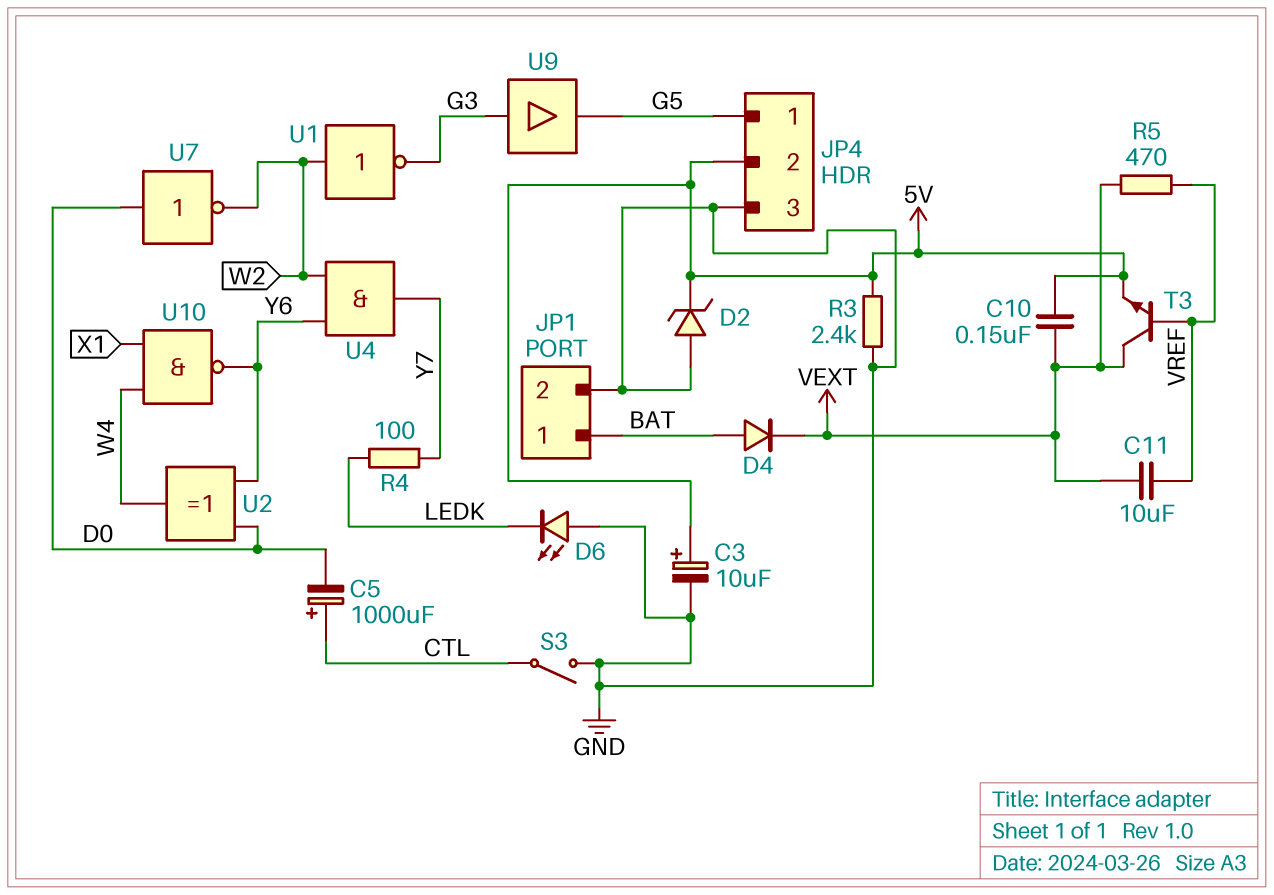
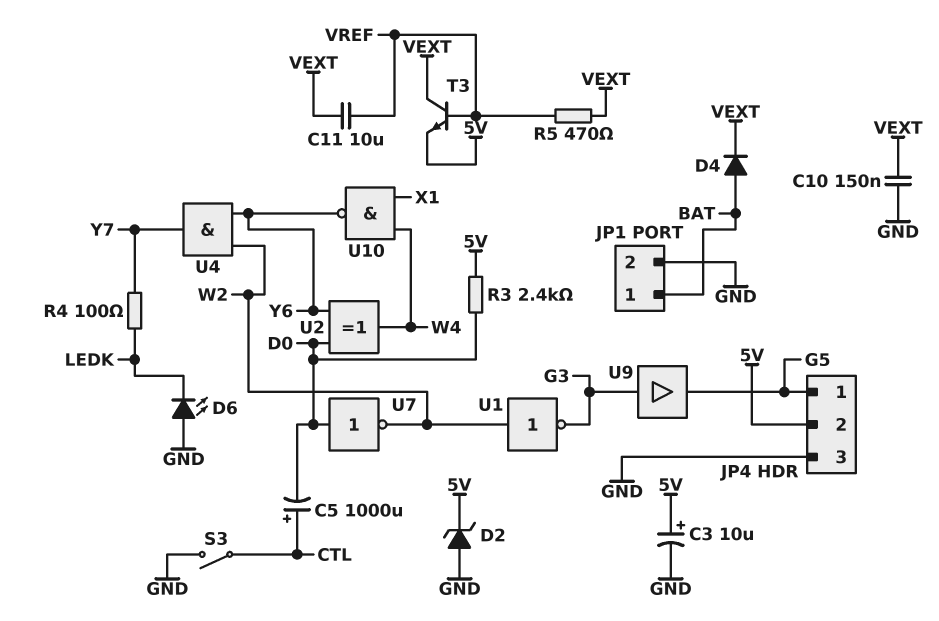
C10: 150nF (5V, VEXT) -> 150nF (GND, VEXT)
R3: 2.4k (5V, GND) -> 2.4k (5V, D0)

